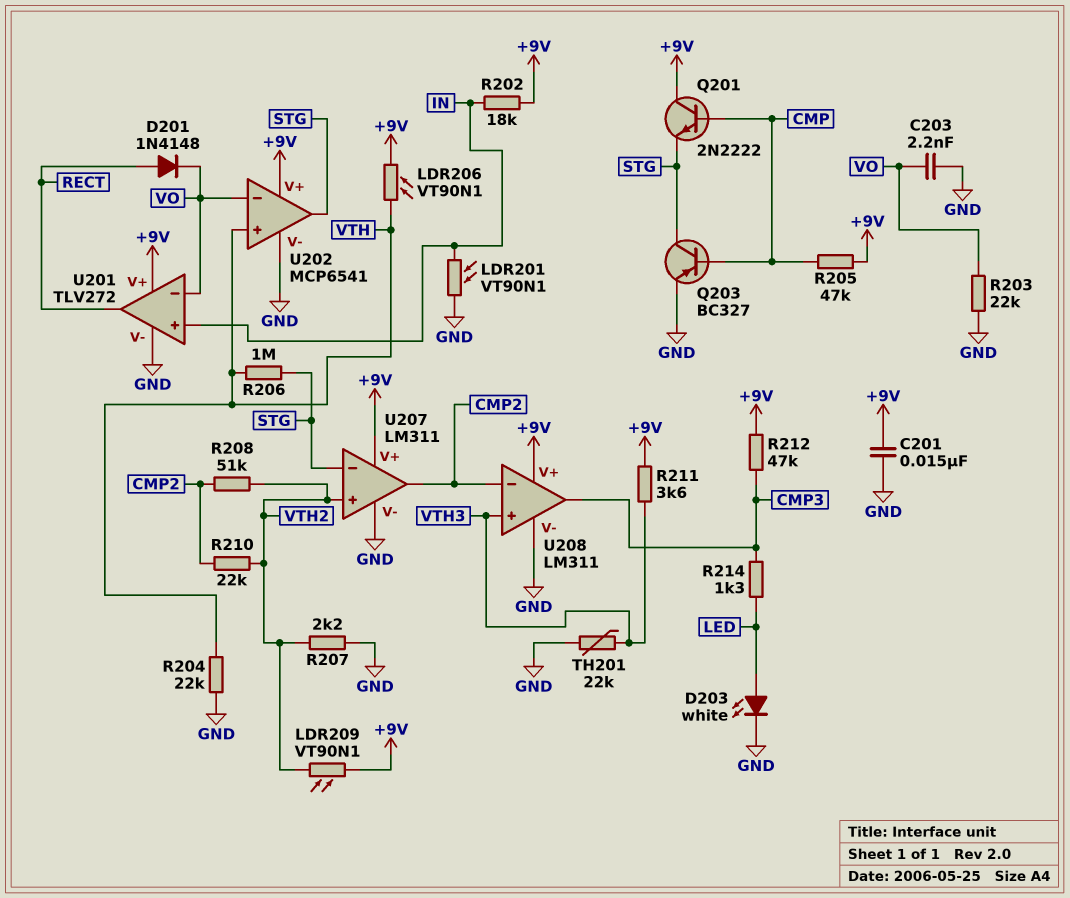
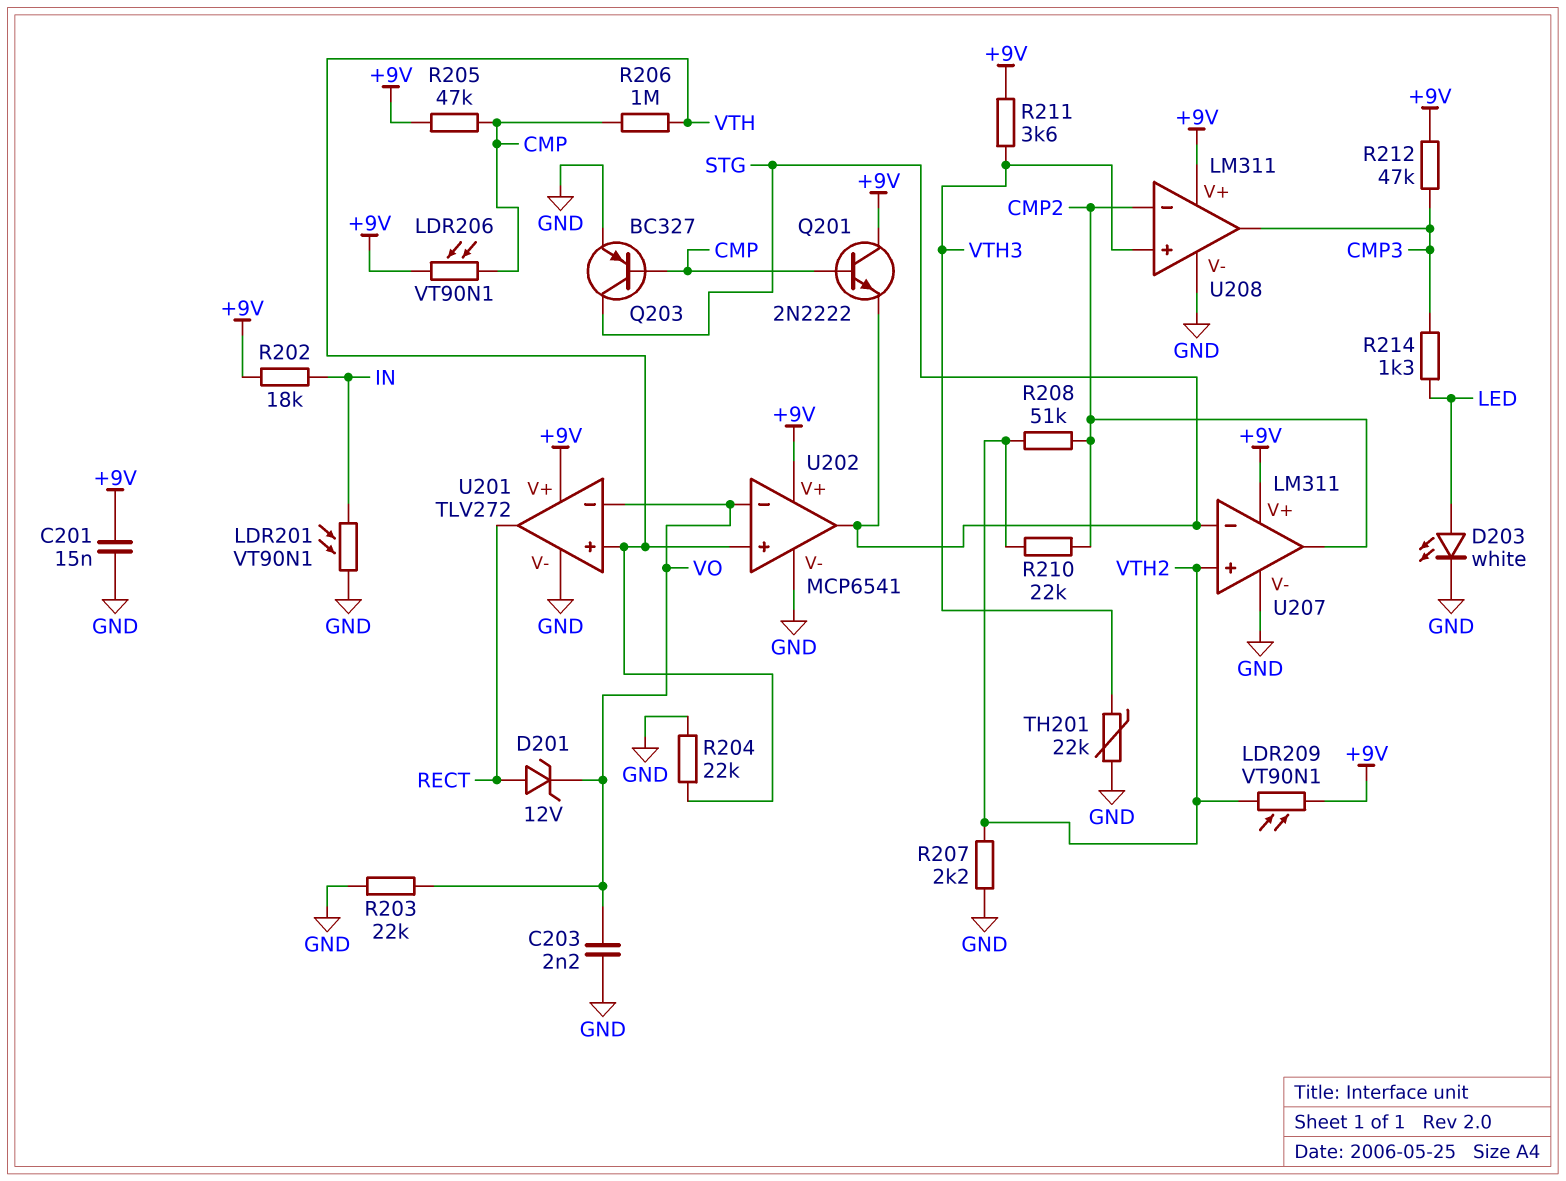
D201: diode 1N4148 (A RECT, K VO) -> zener 12V (A RECT, K VO)
LDR206: VT90N1 (+9V, VTH) -> VT90N1 (+9V, CMP)
R206: 1M (STG, VTH) -> 1M (CMP, VTH)
U201 pin in+: IN -> VTH

